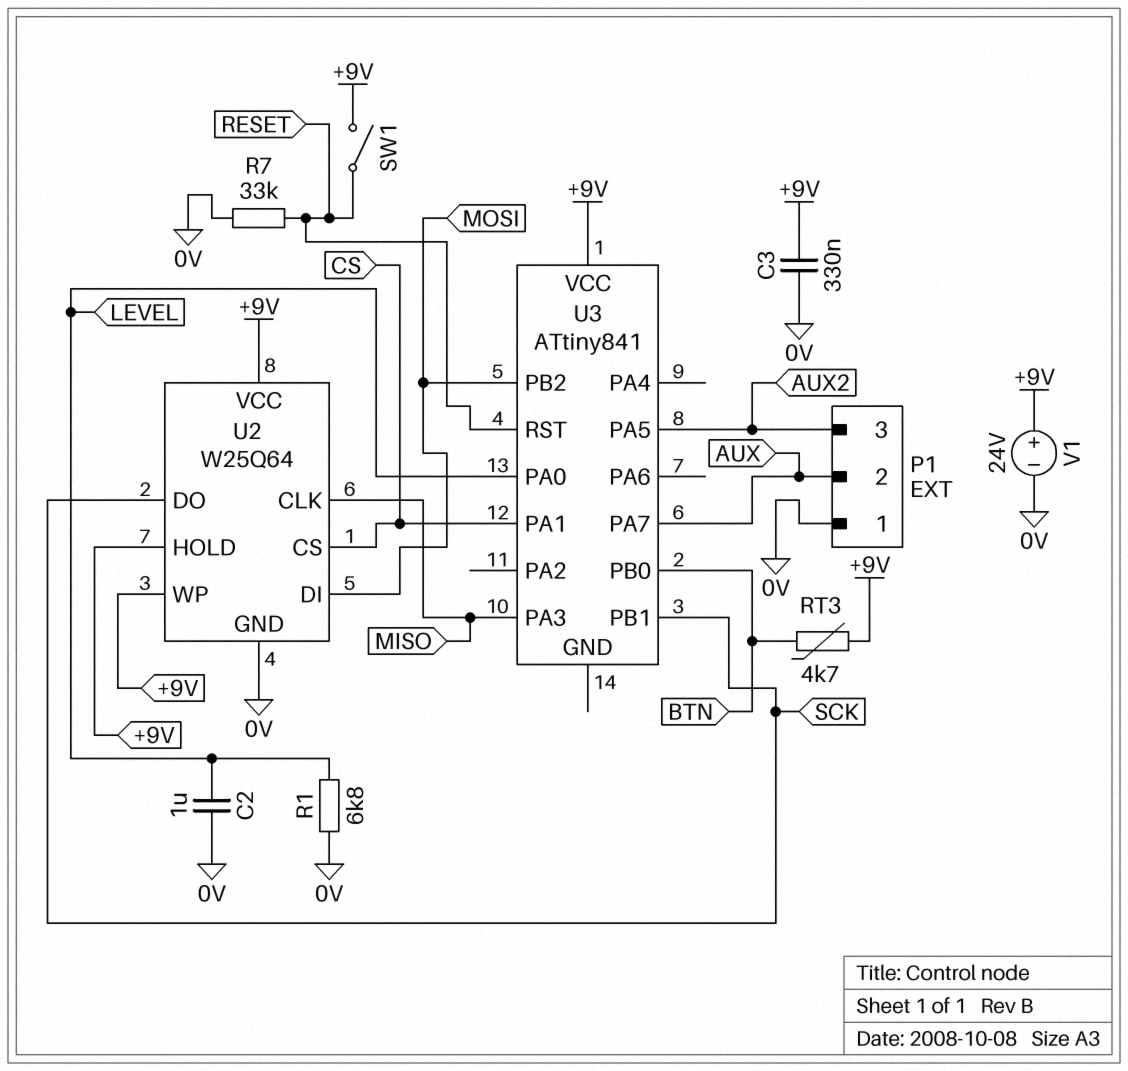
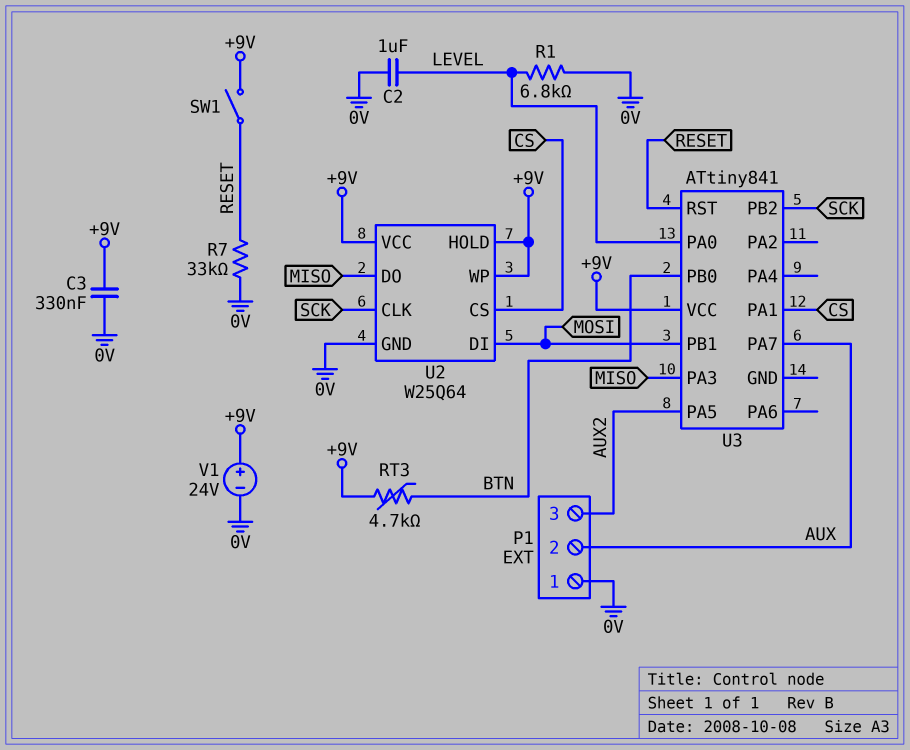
U2 pin CLK: MISO -> SCK
U2 pin DO: SCK -> MISO
U3 pin PB1: SCK -> MOSI
U3 pin PB2: MOSI -> SCK

